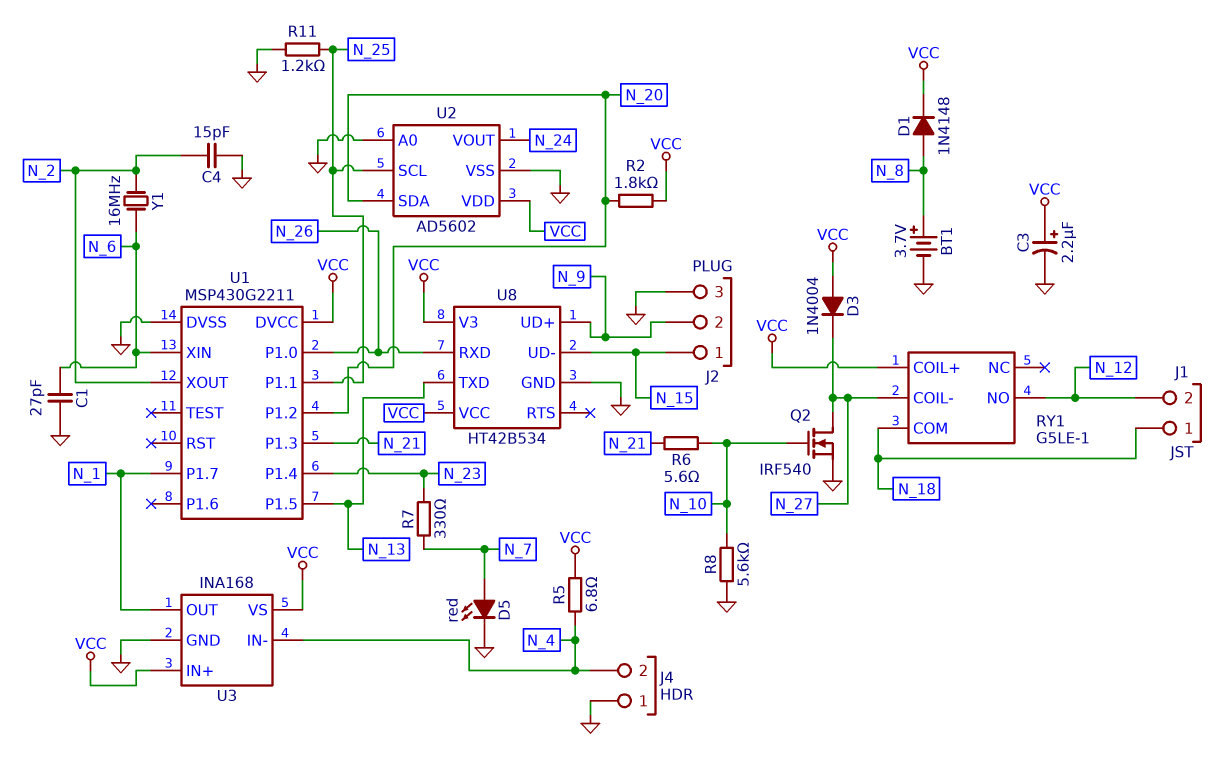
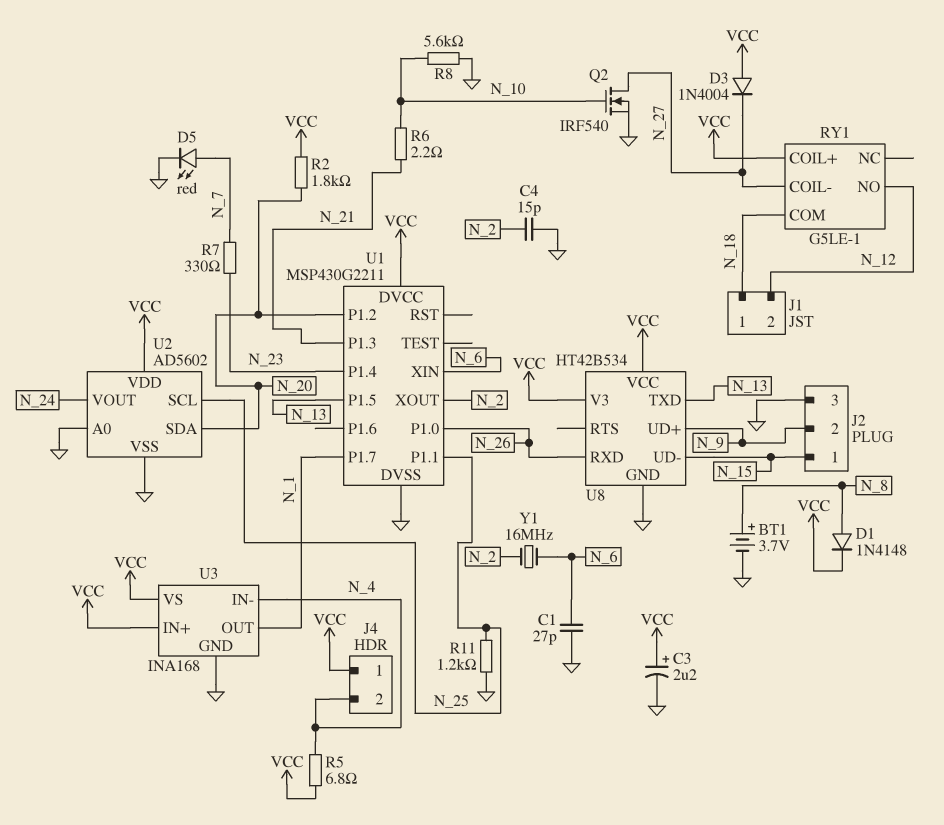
J4 pin 1: GND -> VCC
R6: 5.6 (N_10, N_21) -> 2.2 (N_10, N_21)

